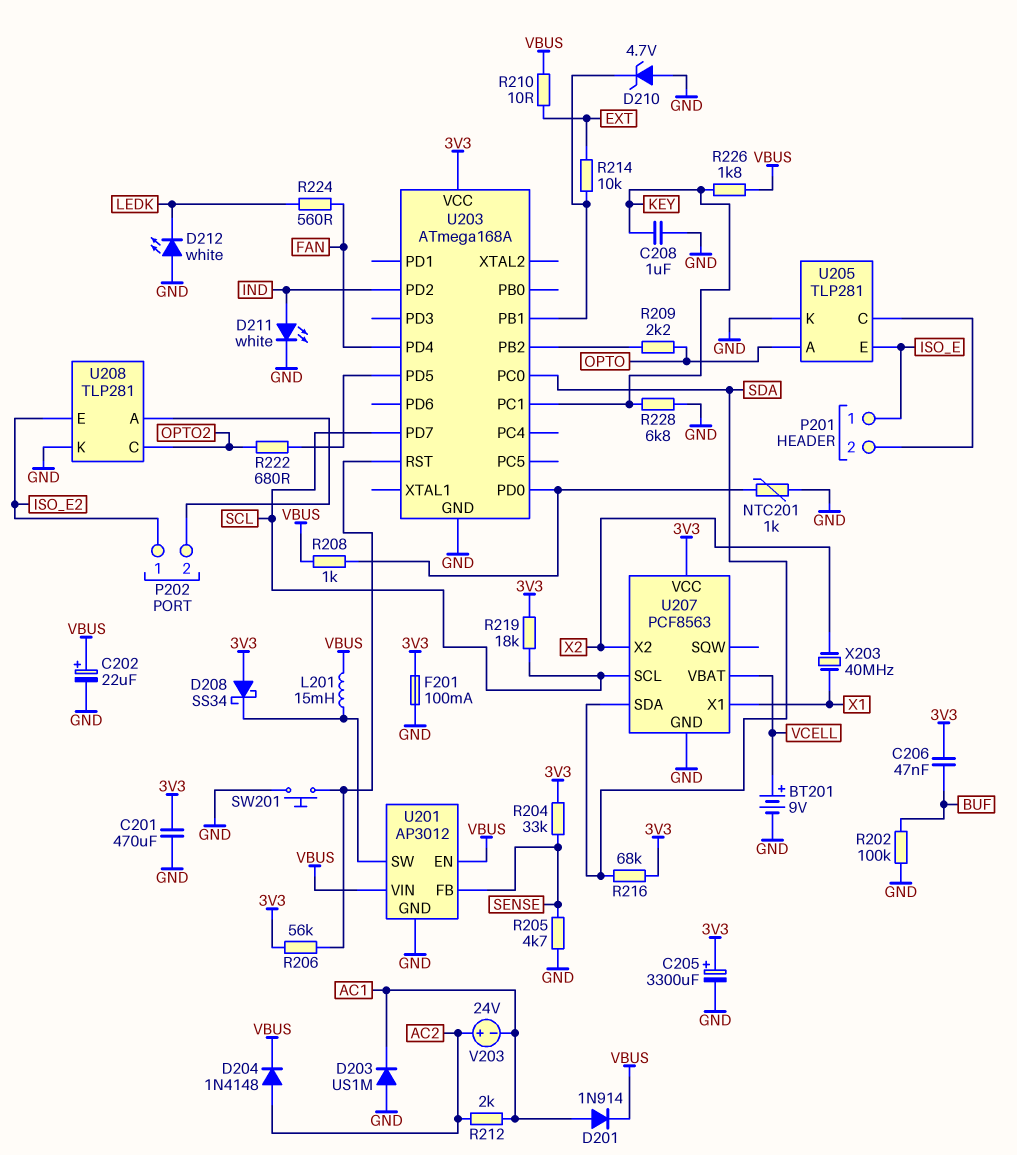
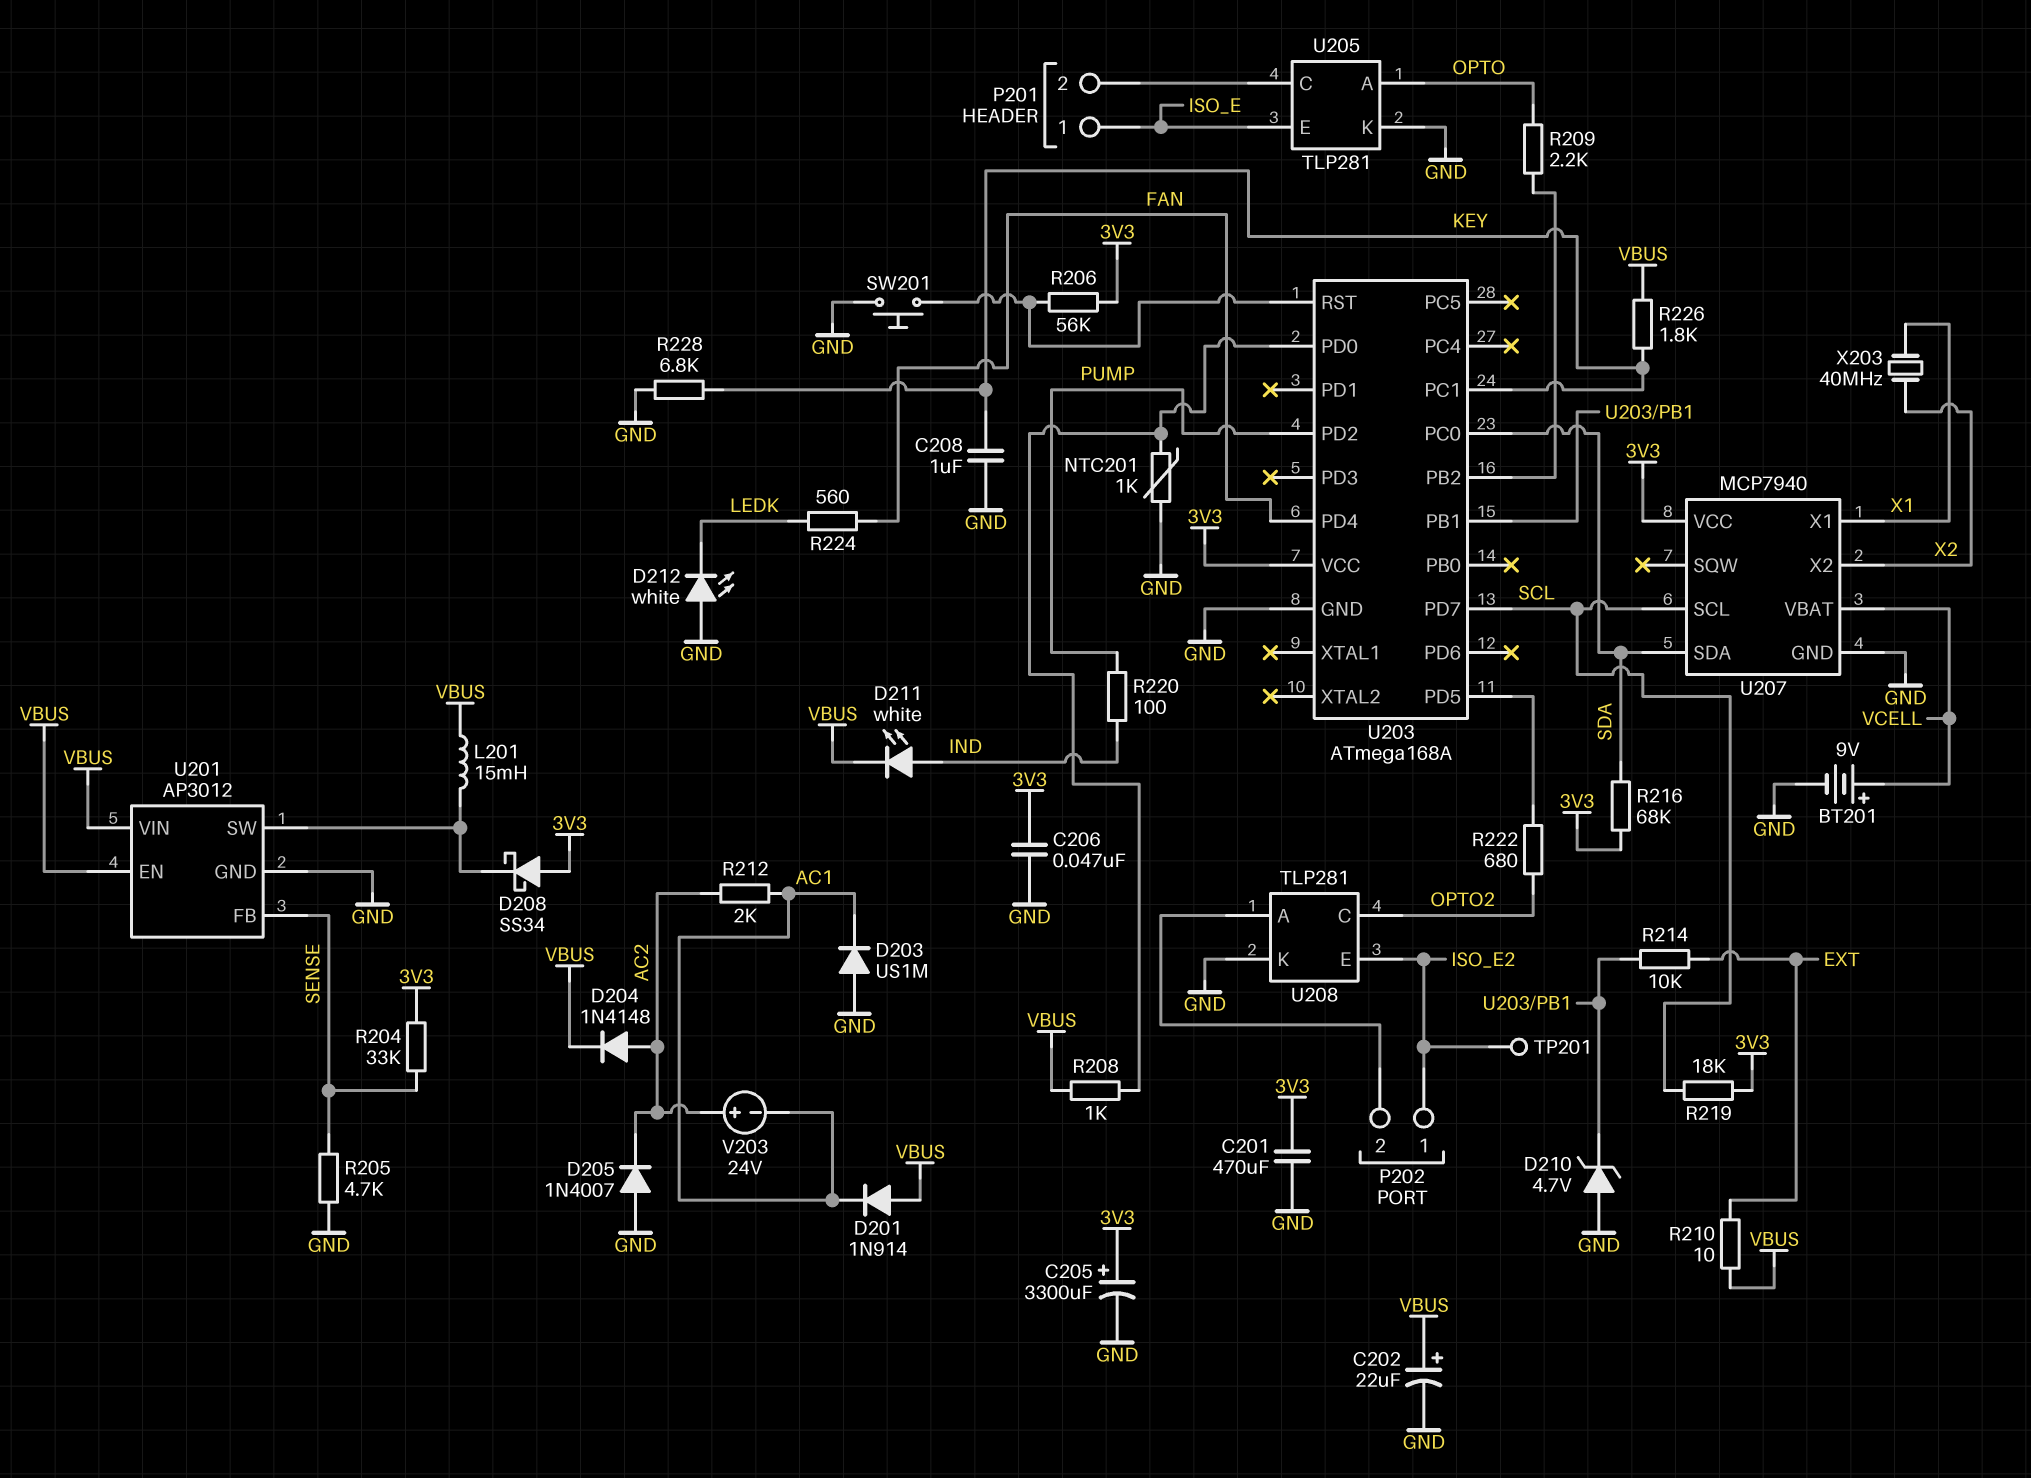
C206: 47nF (3V3, BUF) -> 47nF (3V3, GND)
D201: diode 1N914 (A AC1, K VBUS) -> diode 1N914 (A VBUS, K AC1)
D205: none -> diode 1N4007 (A GND, K AC2)
D211: LED white (A IND, K GND) -> LED white (A IND, K VBUS)
F201: 100mA (3V3, GND) -> none
R202: 100k (BUF, GND) -> none
R220: none -> 100 (IND, PUMP)
TP201: none -> test point (ISO_E2)
U203 pin PD2: IND -> PUMP
U207: PCF8563 -> MCP7940

